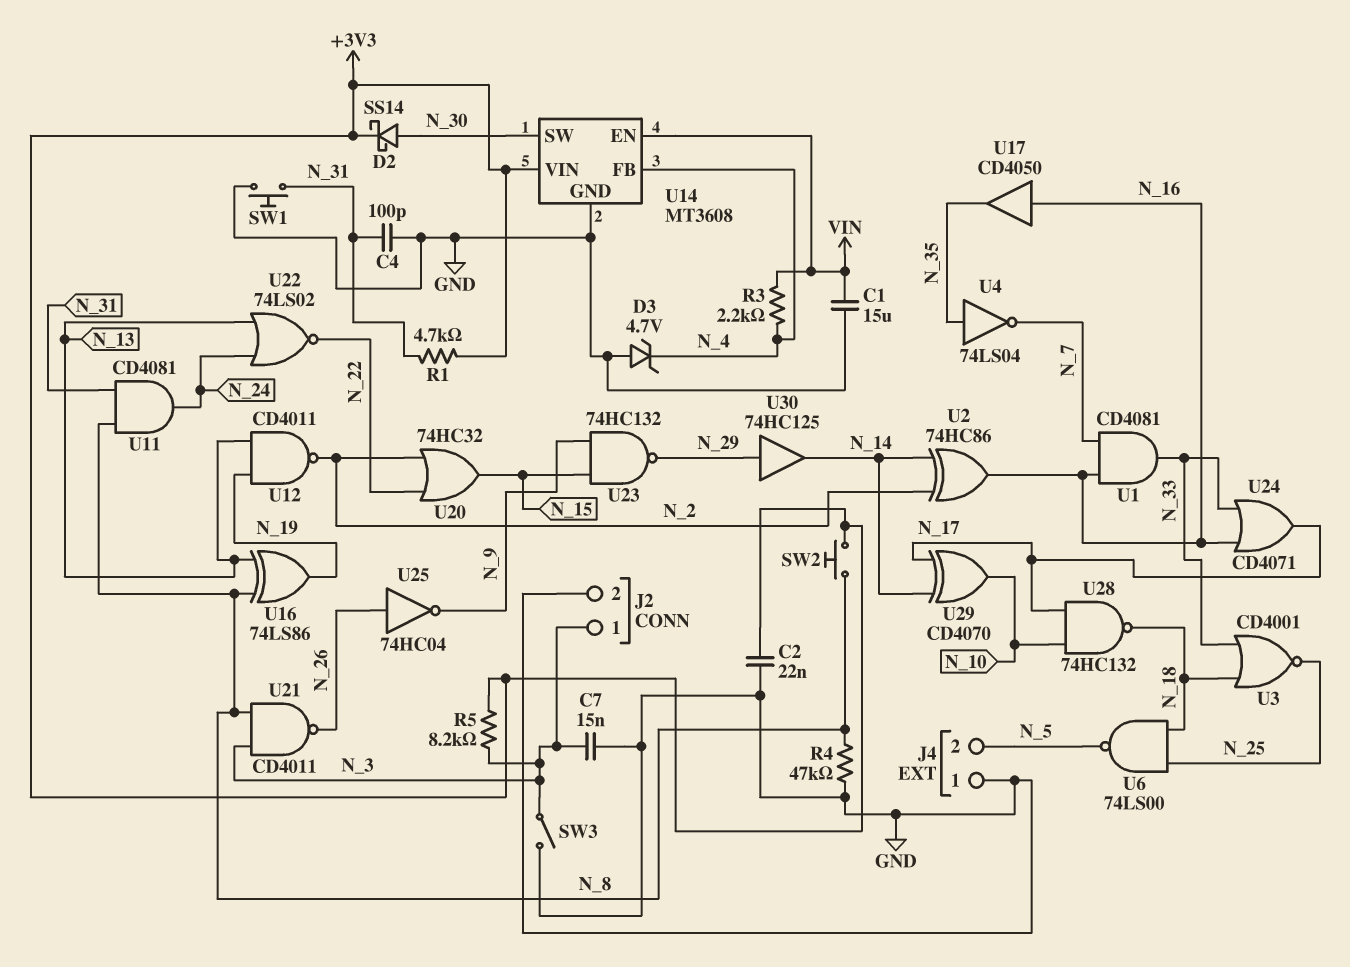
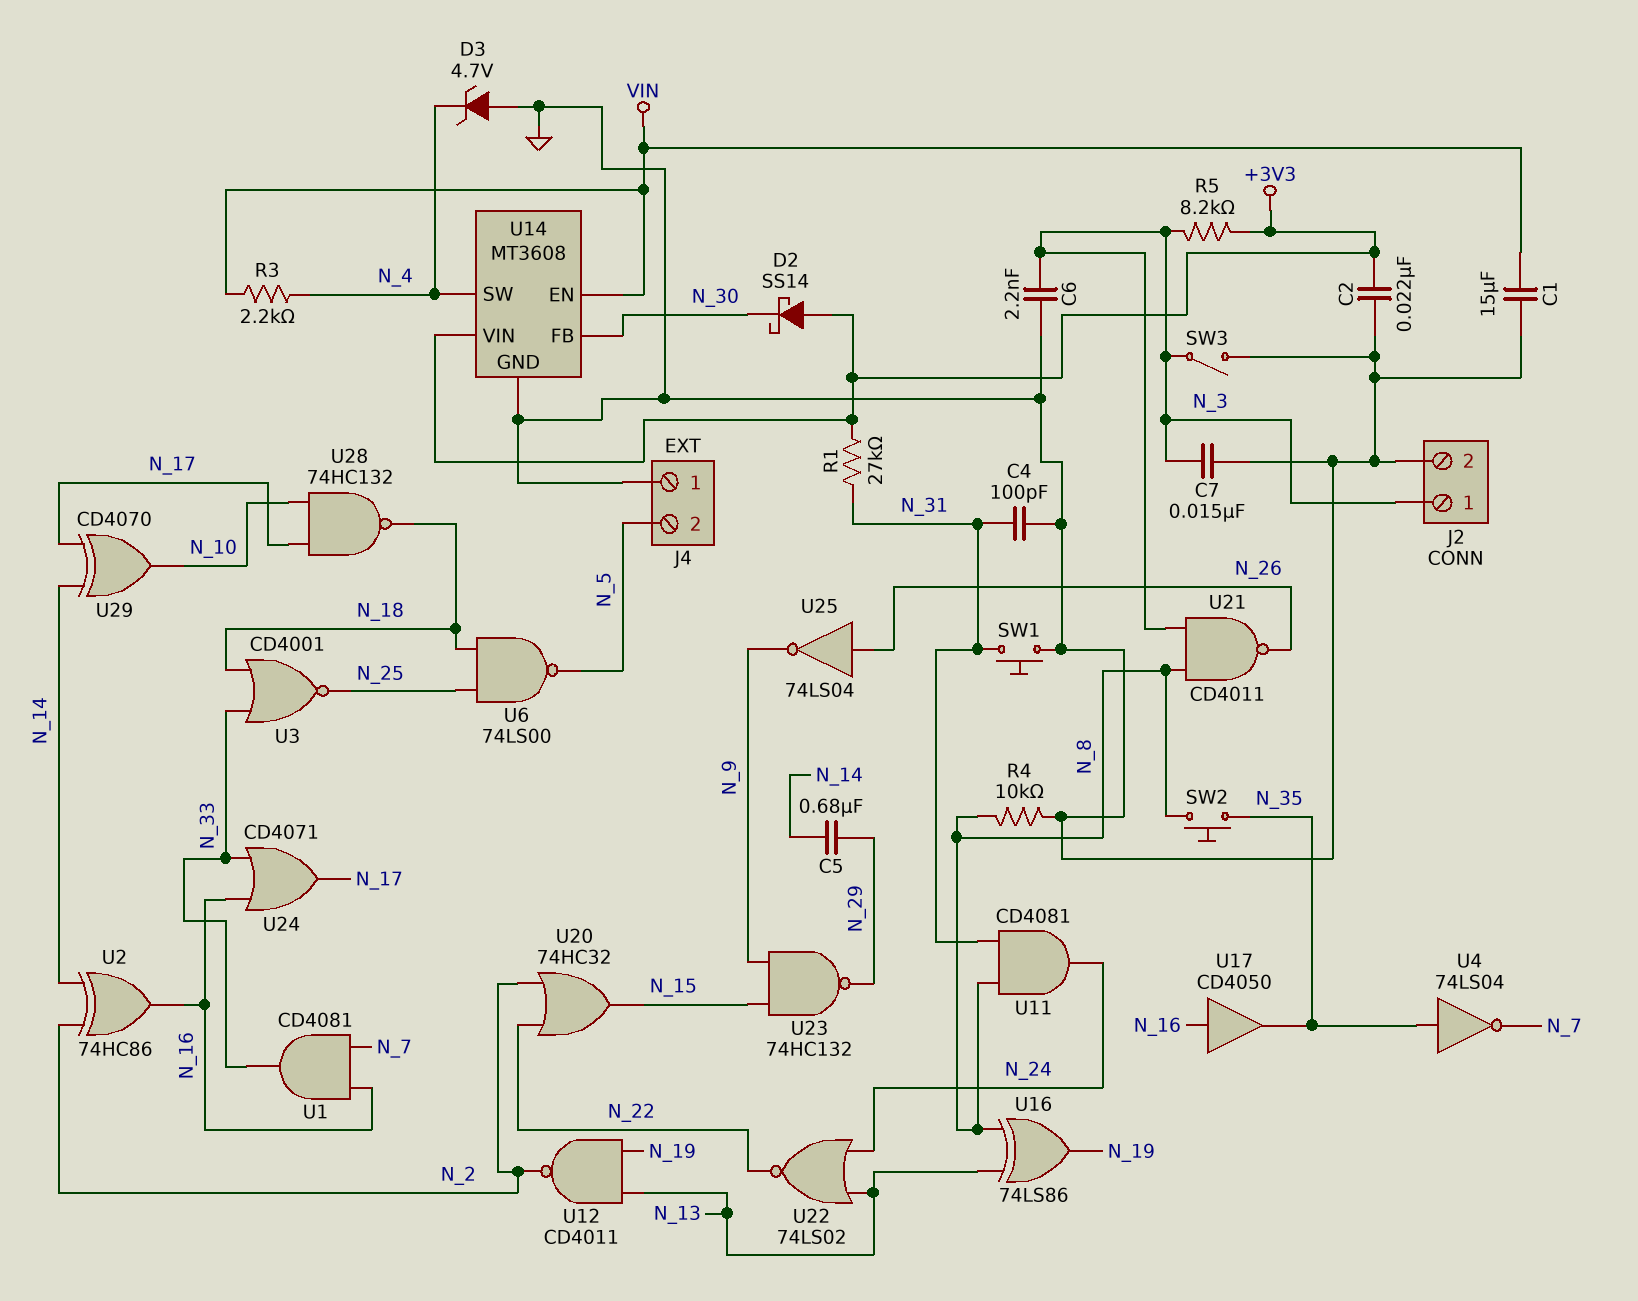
C5: none -> 680nF (N_14, N_29)
C6: none -> 2.2nF (GND, N_3)
D2: schottky SS14 (A N_30, K +3V3) -> schottky SS14 (A +3V3, K N_30)
R1: 4.7k (+3V3, N_31) -> 27k (+3V3, N_31)
R4: 47k (GND, N_8) -> 10k (GND, N_8)
SW2: button (+3V3, N_8) -> button (N_8, N_35)
U14 pin FB: N_4 -> N_30
U14 pin SW: N_30 -> N_4
U25: NOT 74HC04 (in N_26, out N_9) -> NOT 74LS04 (in N_26, out N_9)
U30: buffer 74HC125 (in N_29, out N_14) -> none

